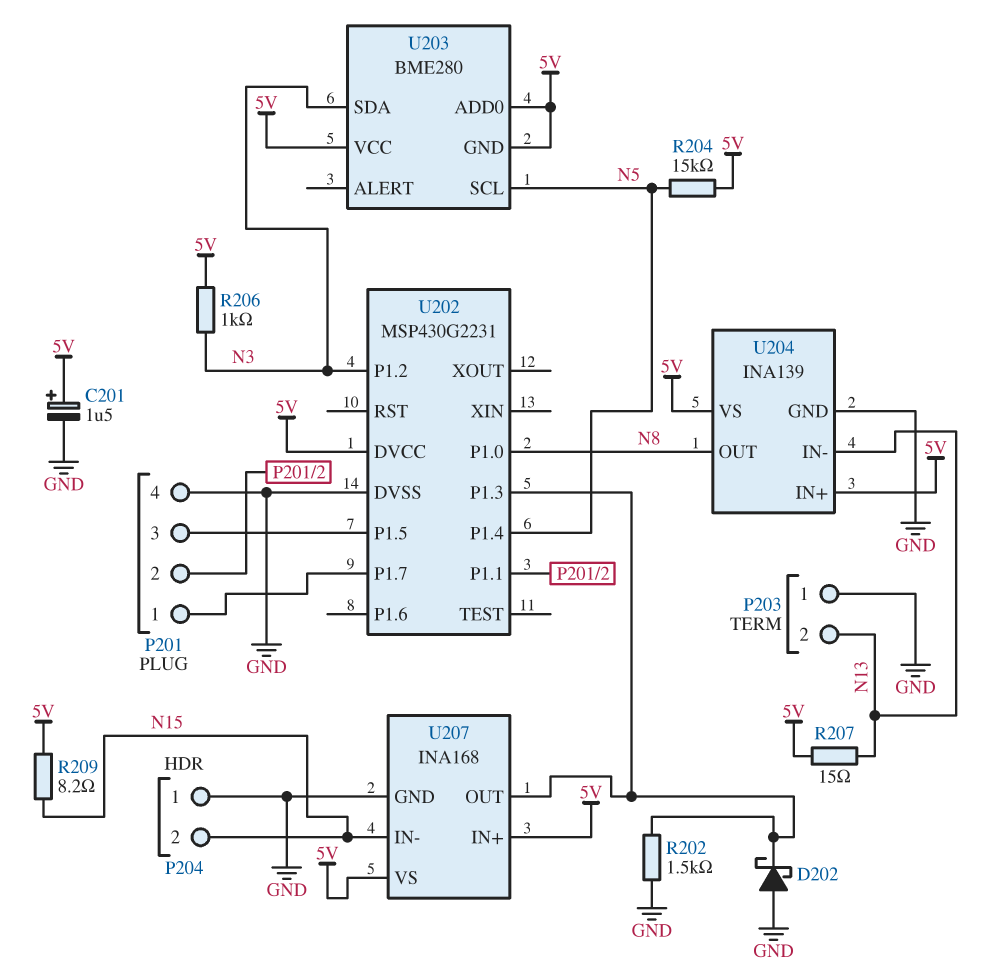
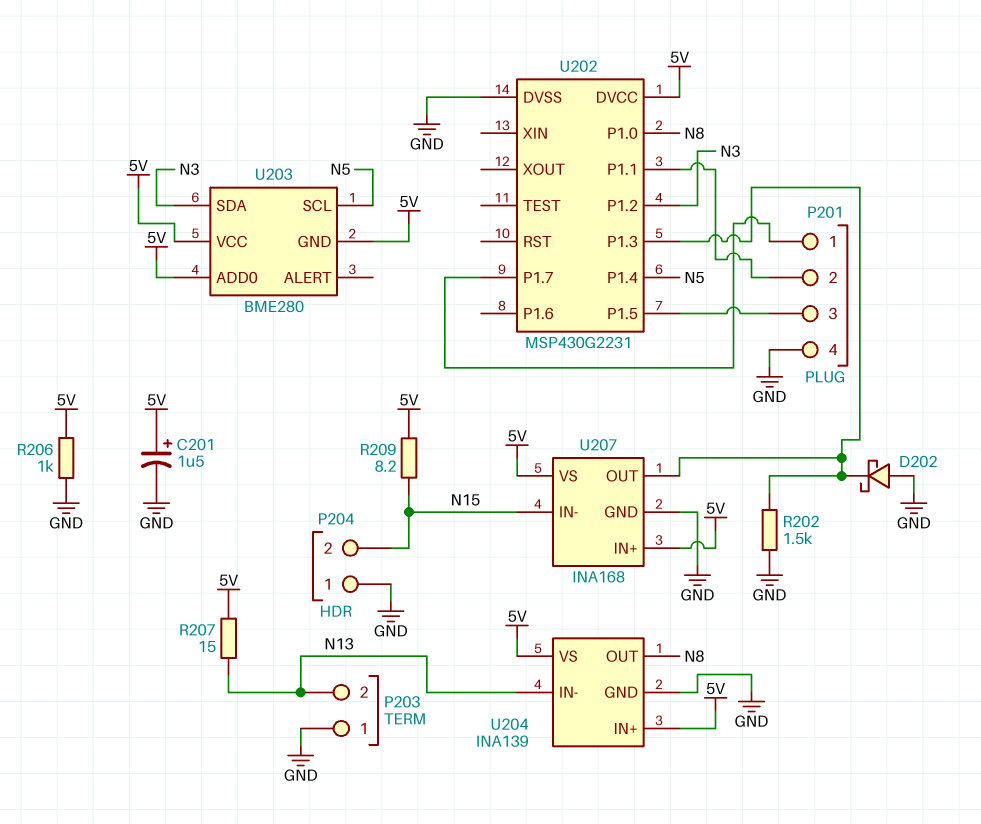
R204: 15k (5V, N5) -> none
R206: 1k (5V, N3) -> 1k (5V, GND)

